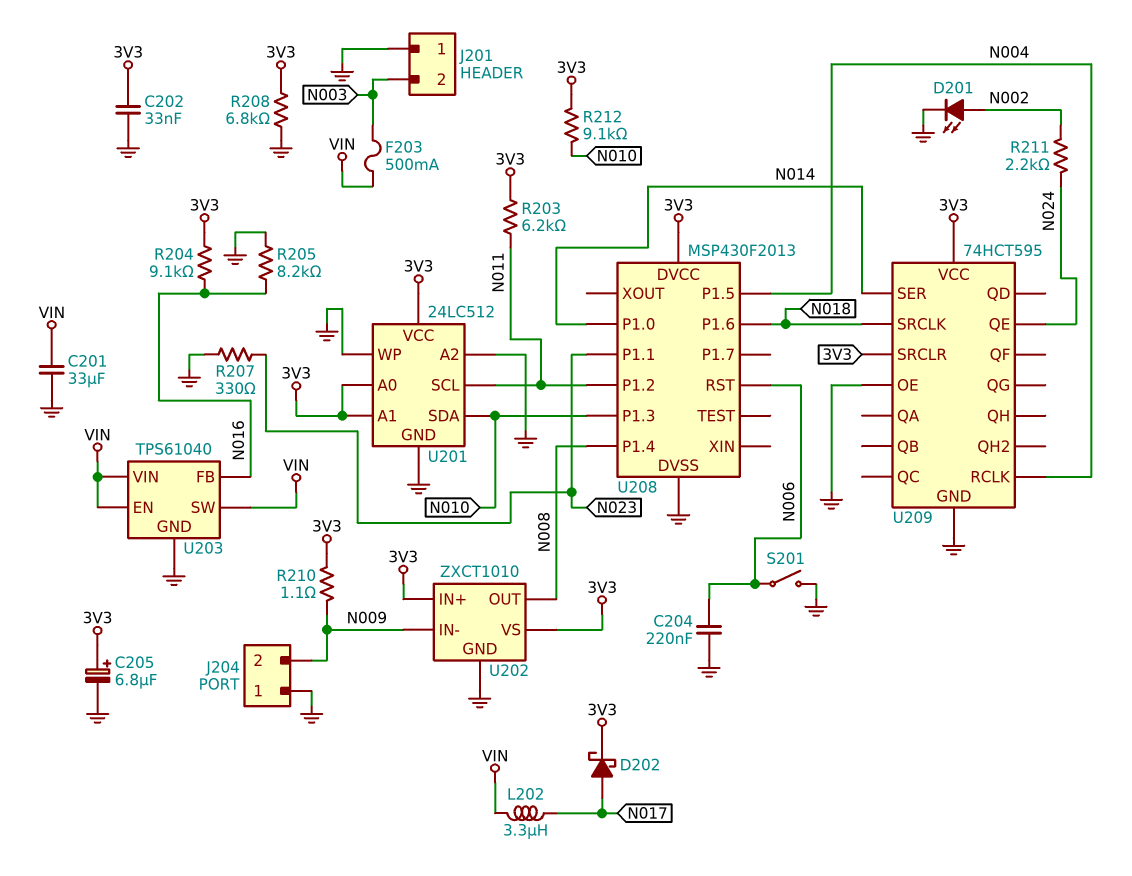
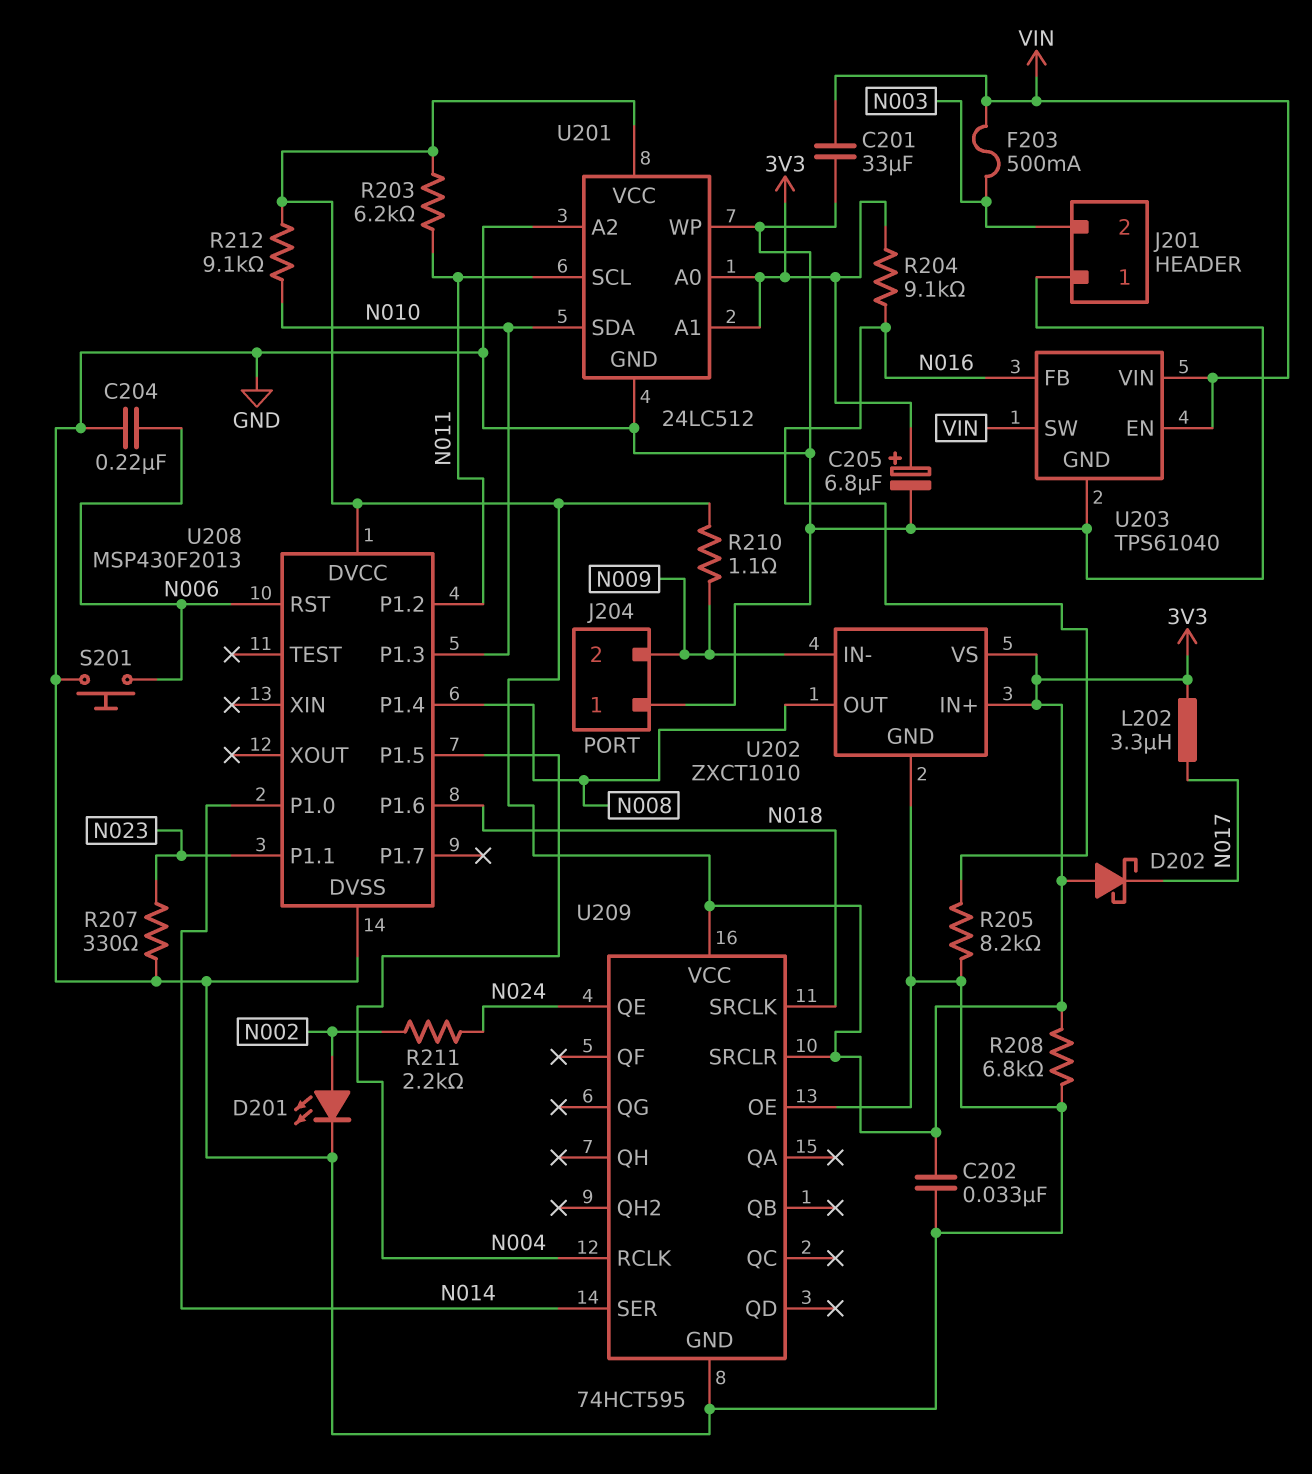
D202: schottky (A N017, K 3V3) -> schottky (A 3V3, K N017)
L202: 3.3uH (N017, VIN) -> 3.3uH (3V3, N017)
S201: switch (GND, N006) -> button (GND, N006)

